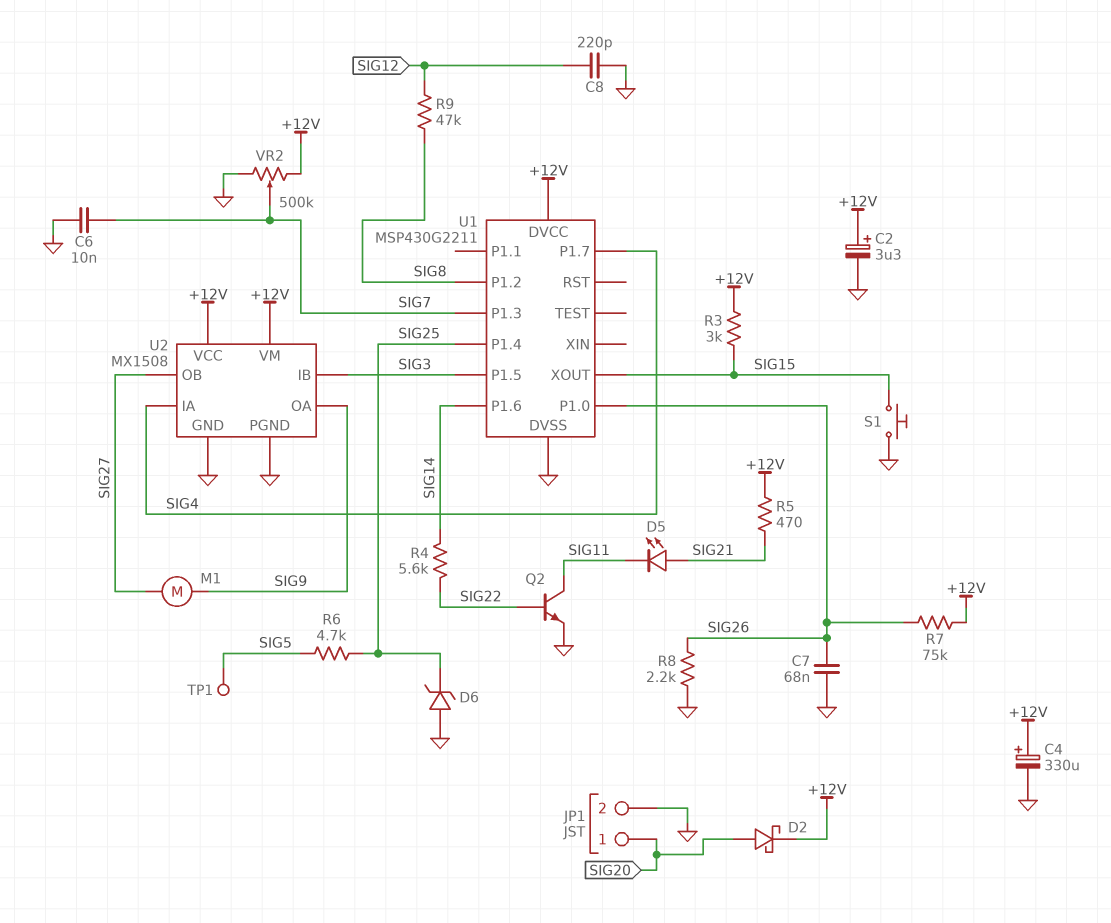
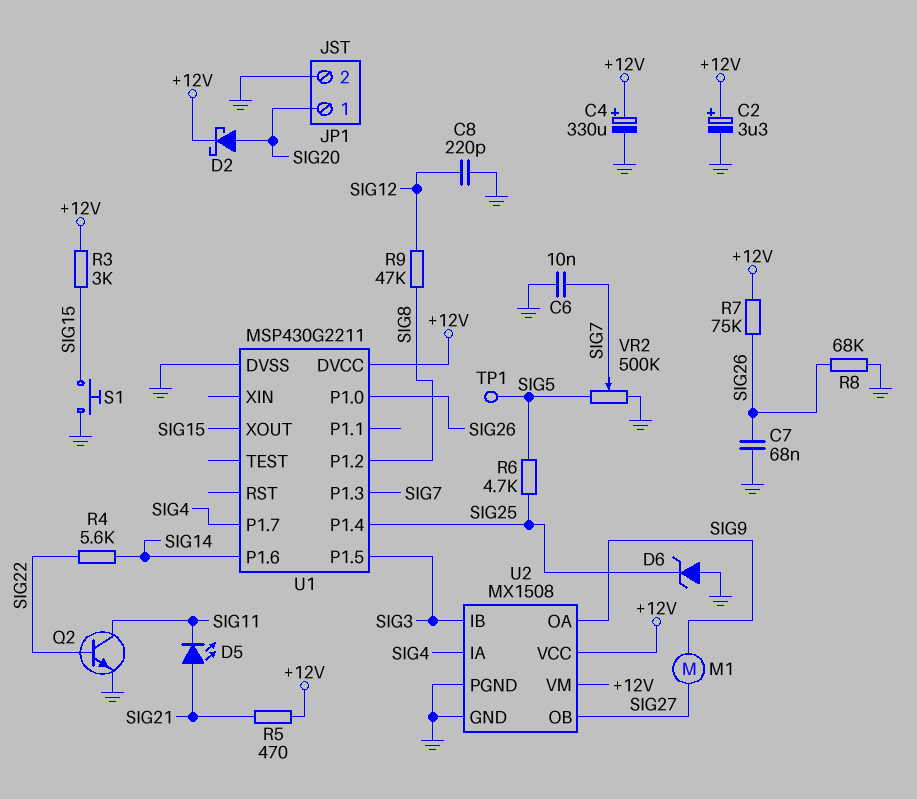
R8: 2.2k (GND, SIG26) -> 68k (GND, SIG26)
VR2: 500k (+12V, GND, wiper SIG7) -> 500k (GND, SIG5, wiper SIG7)

